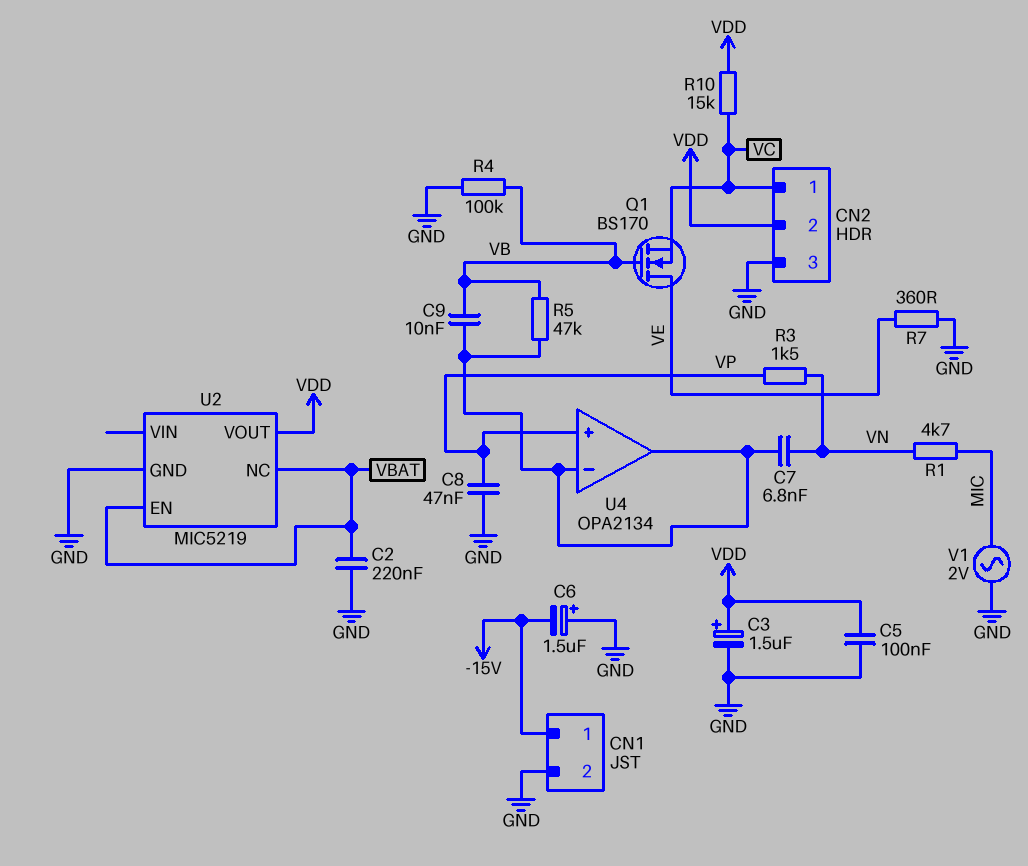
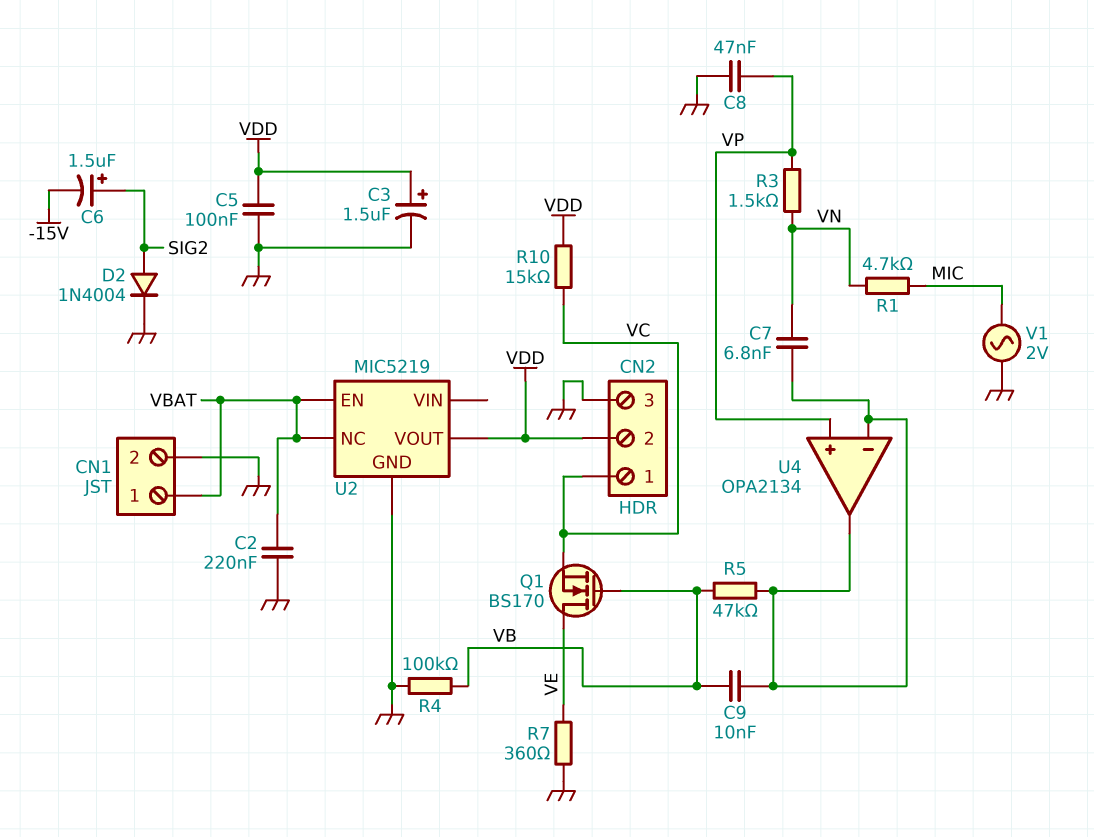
C6: 1.5uF (plus GND, minus -15V) -> 1.5uF (plus SIG2, minus -15V)
CN1 pin 1: -15V -> VBAT
D2: none -> diode 1N4004 (A SIG2, K GND)

